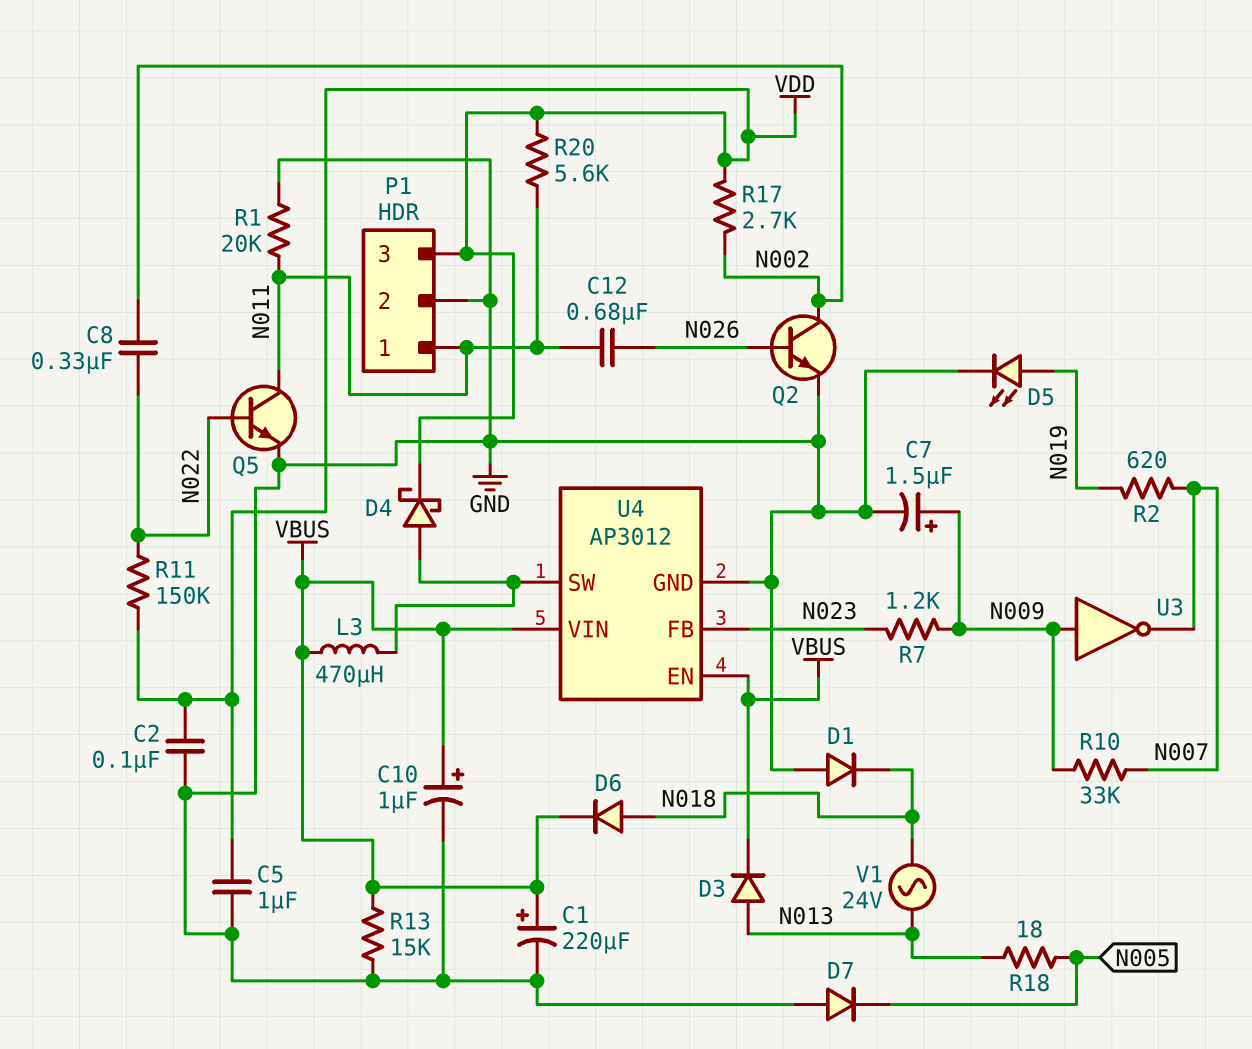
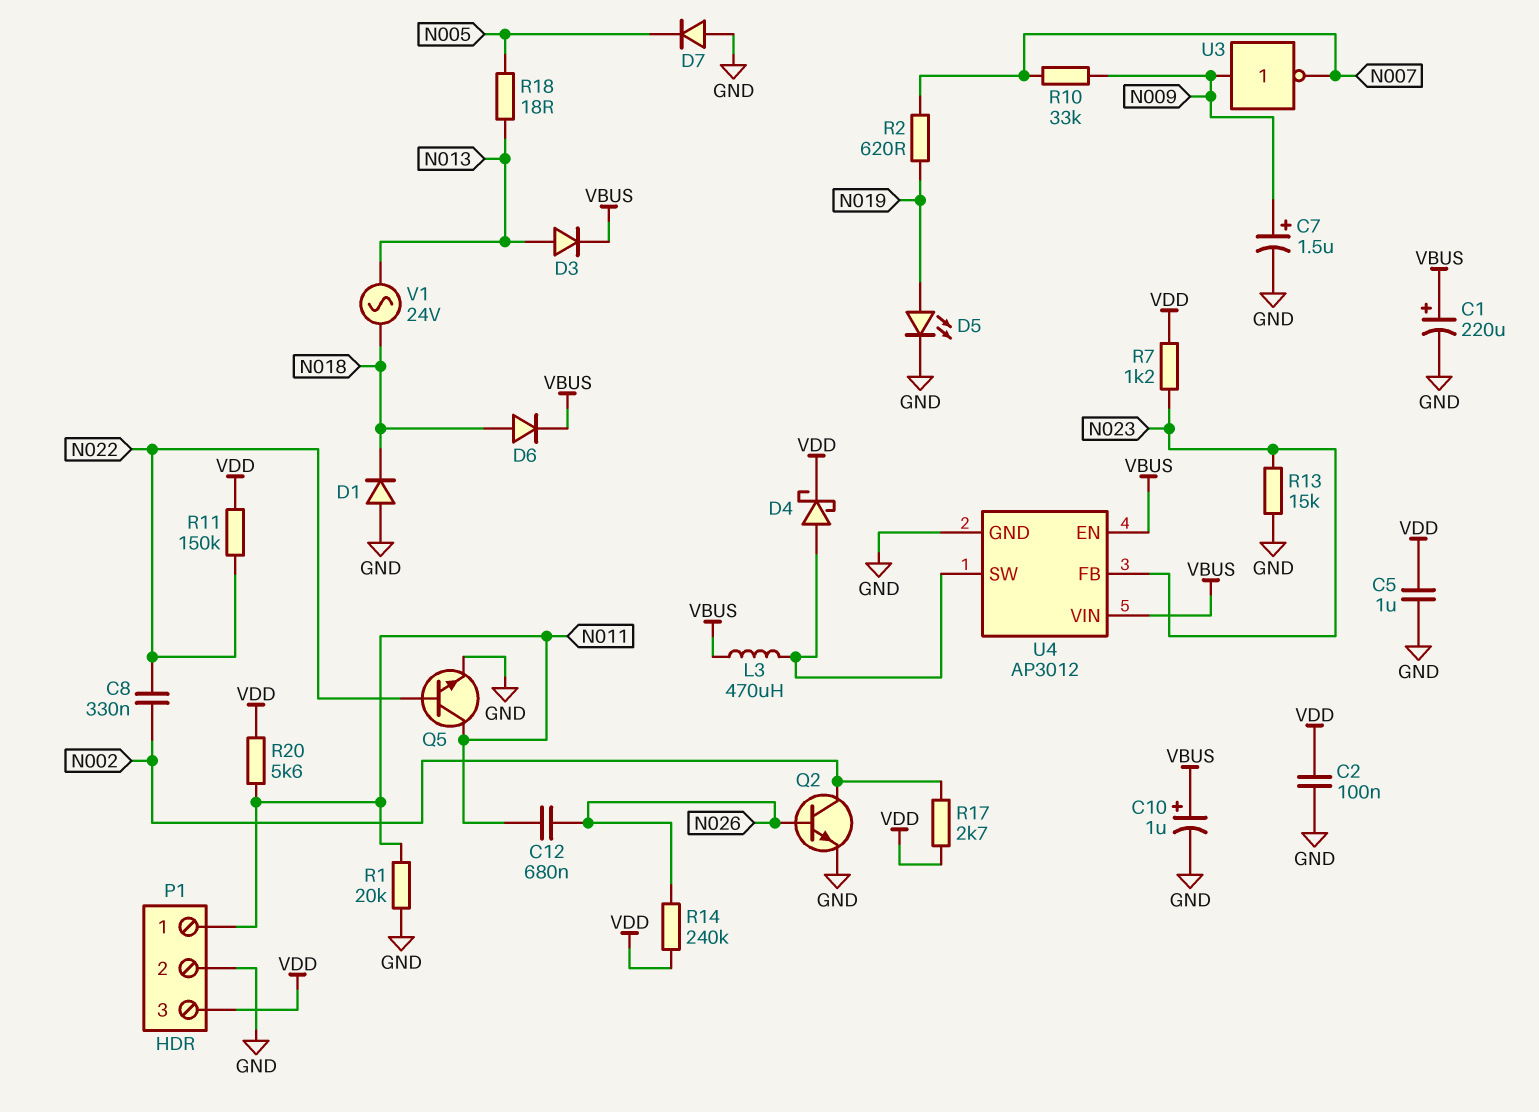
R7: 1.2k (N009, N023) -> 1.2k (N023, VDD)
R13: 15k (GND, VBUS) -> 15k (GND, N023)
R14: none -> 240k (N026, VDD)

